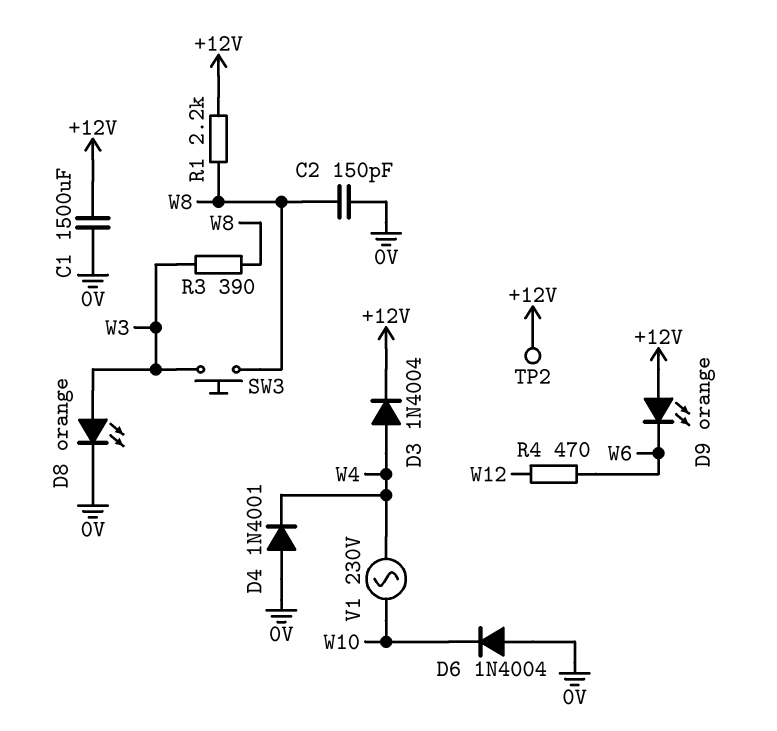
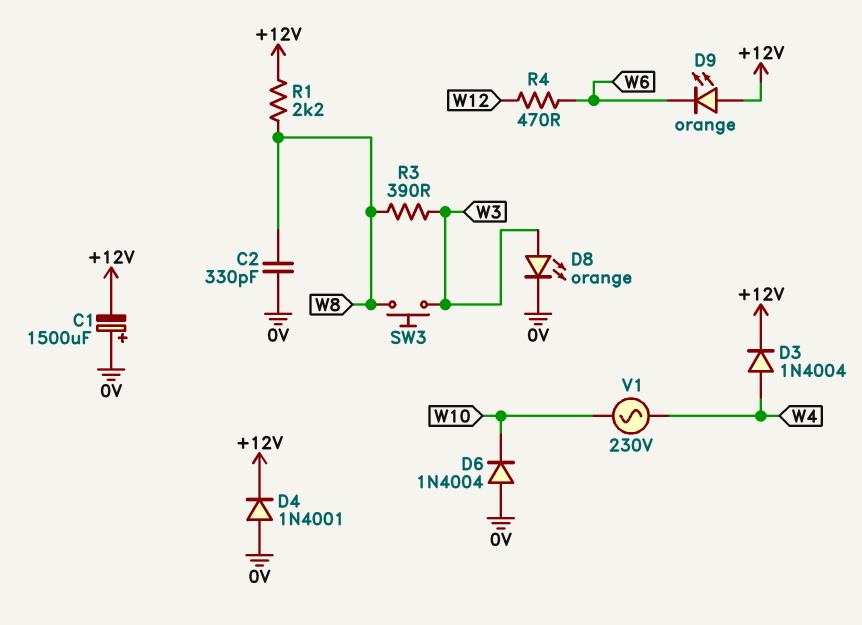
C1: 1500uF (+12V, 0V) -> 1500uF (plus 0V, minus +12V)
C2: 150pF (0V, W8) -> 330pF (0V, W8)
D4: diode 1N4001 (A 0V, K W4) -> diode 1N4001 (A 0V, K +12V)
TP2: test point (+12V) -> none

